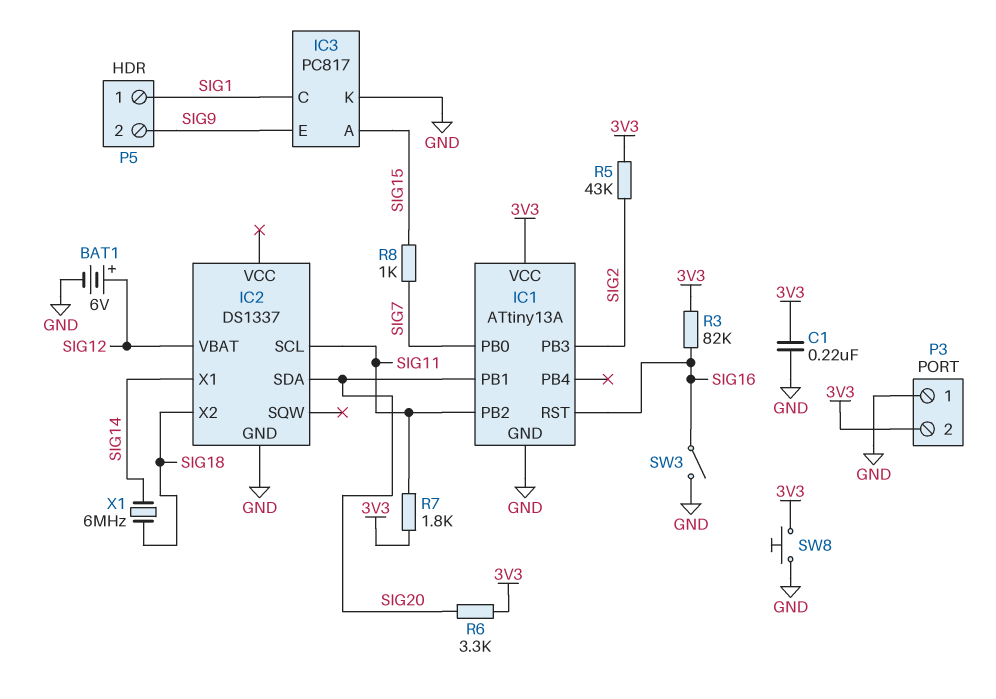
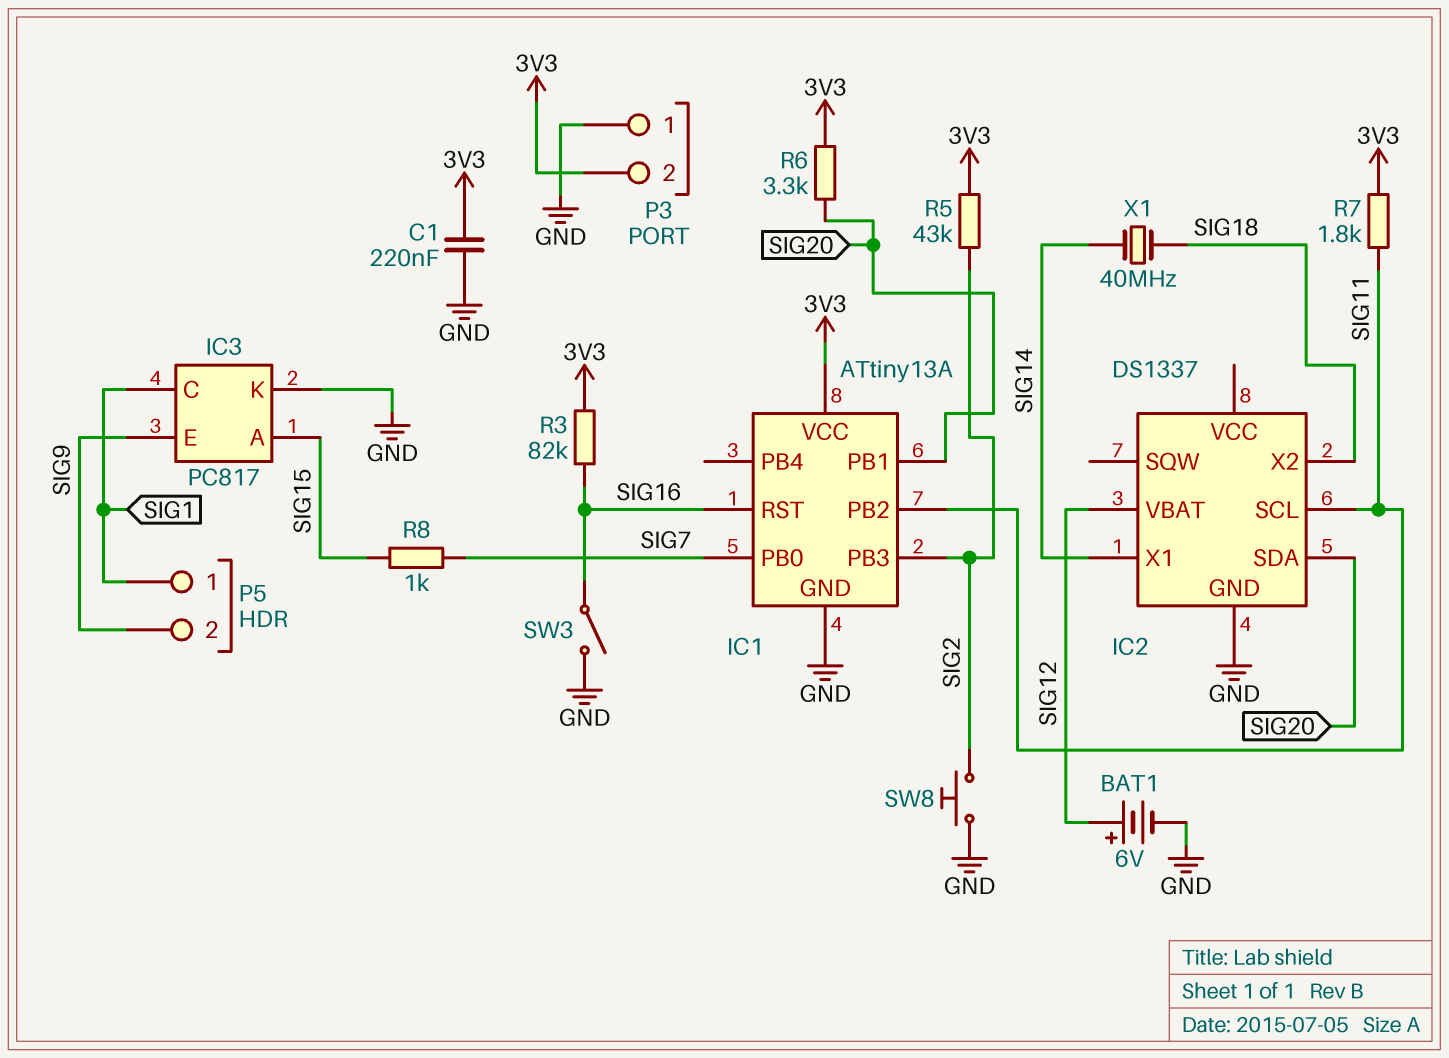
SW8: button (3V3, GND) -> button (GND, SIG2)
X1: 6MHz (SIG14, SIG18) -> 40MHz (SIG14, SIG18)

